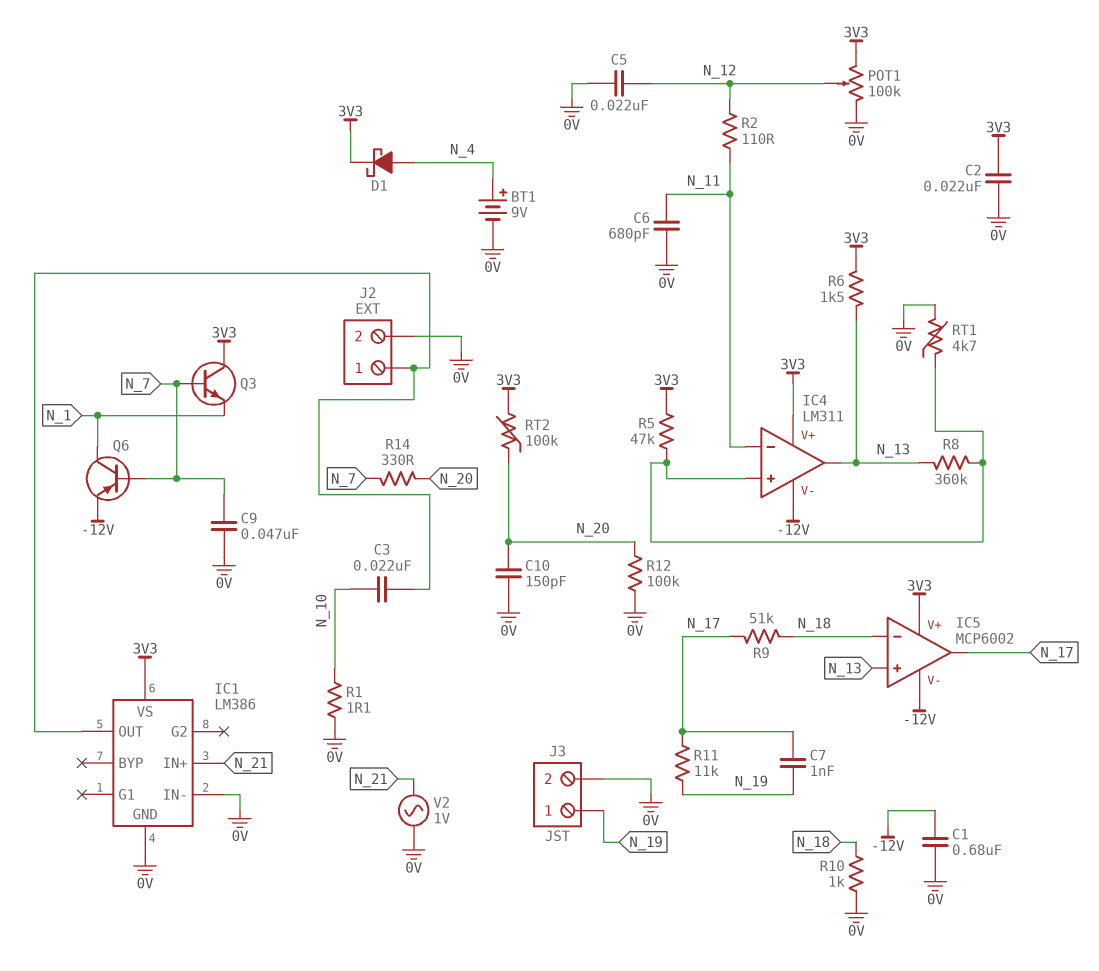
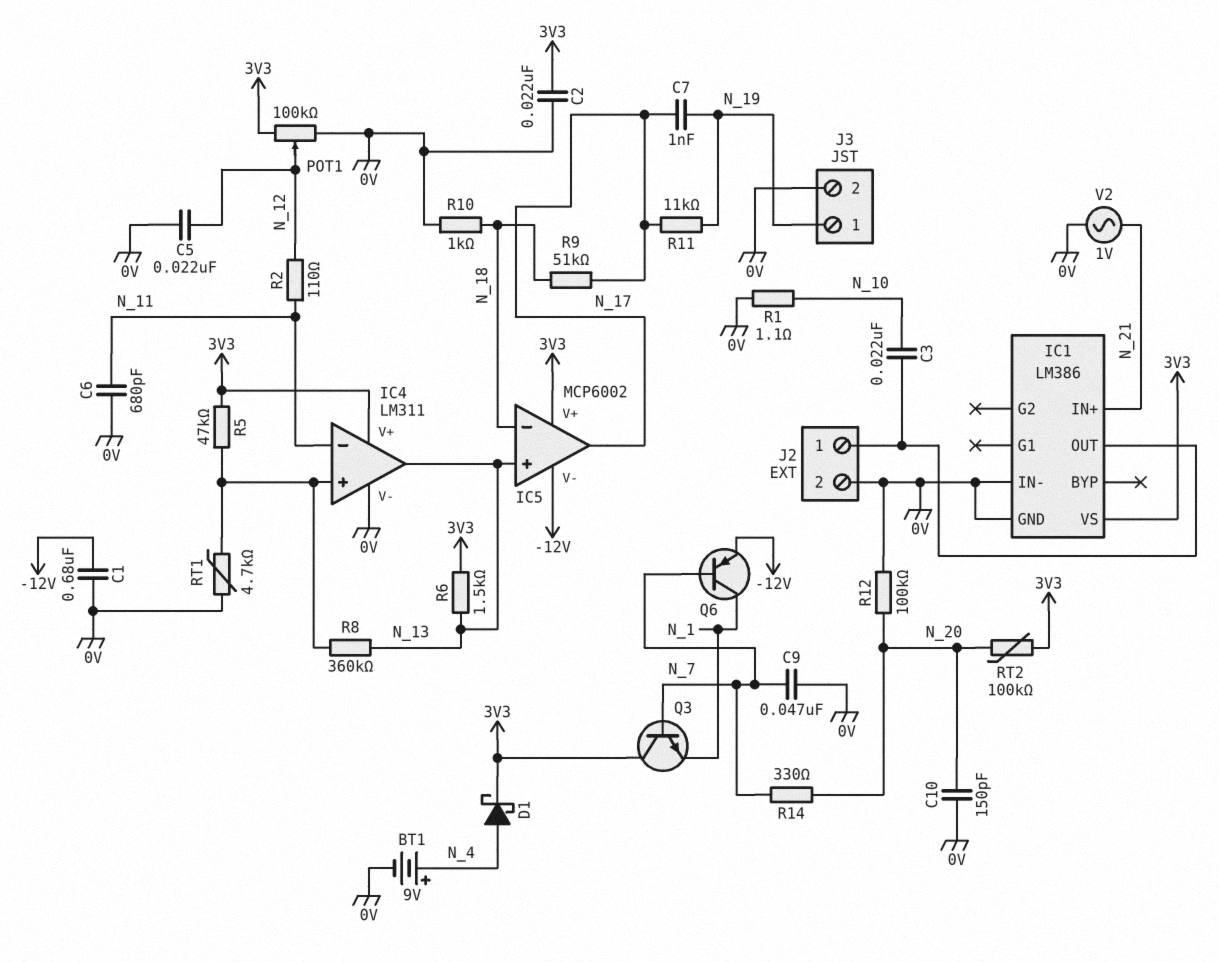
IC4 pin V-: -12V -> 0V

